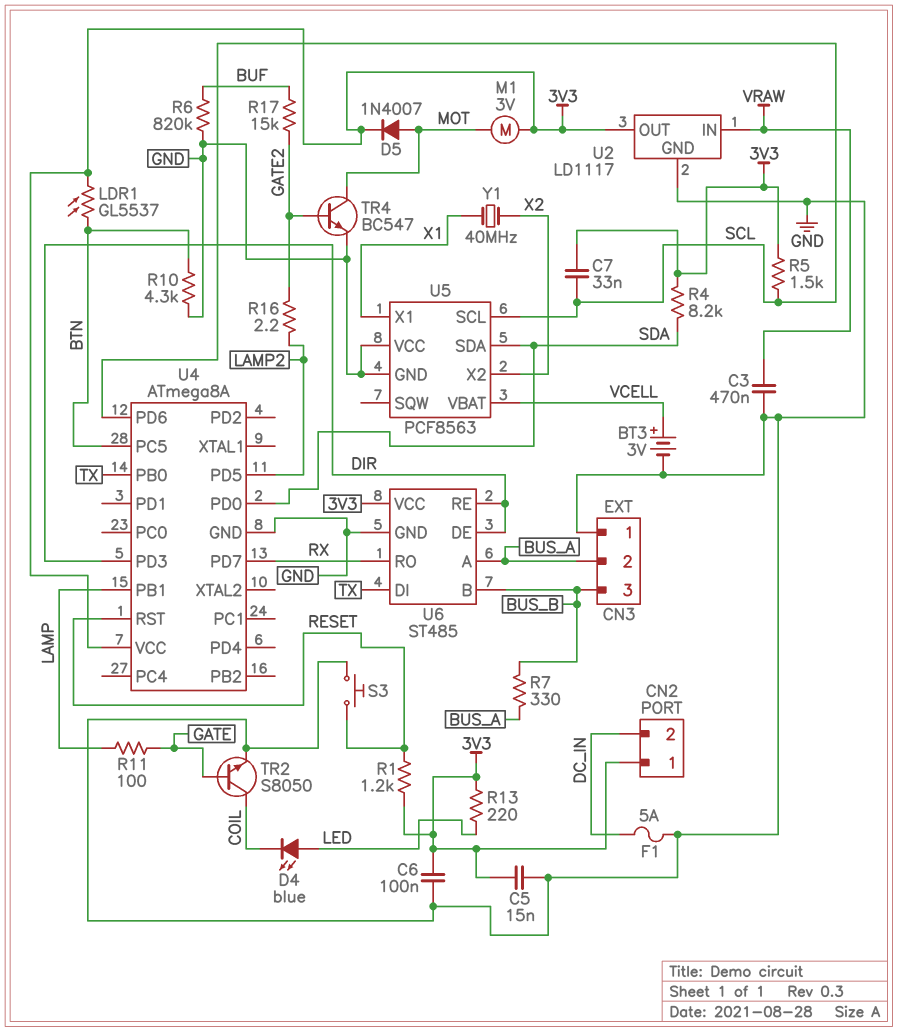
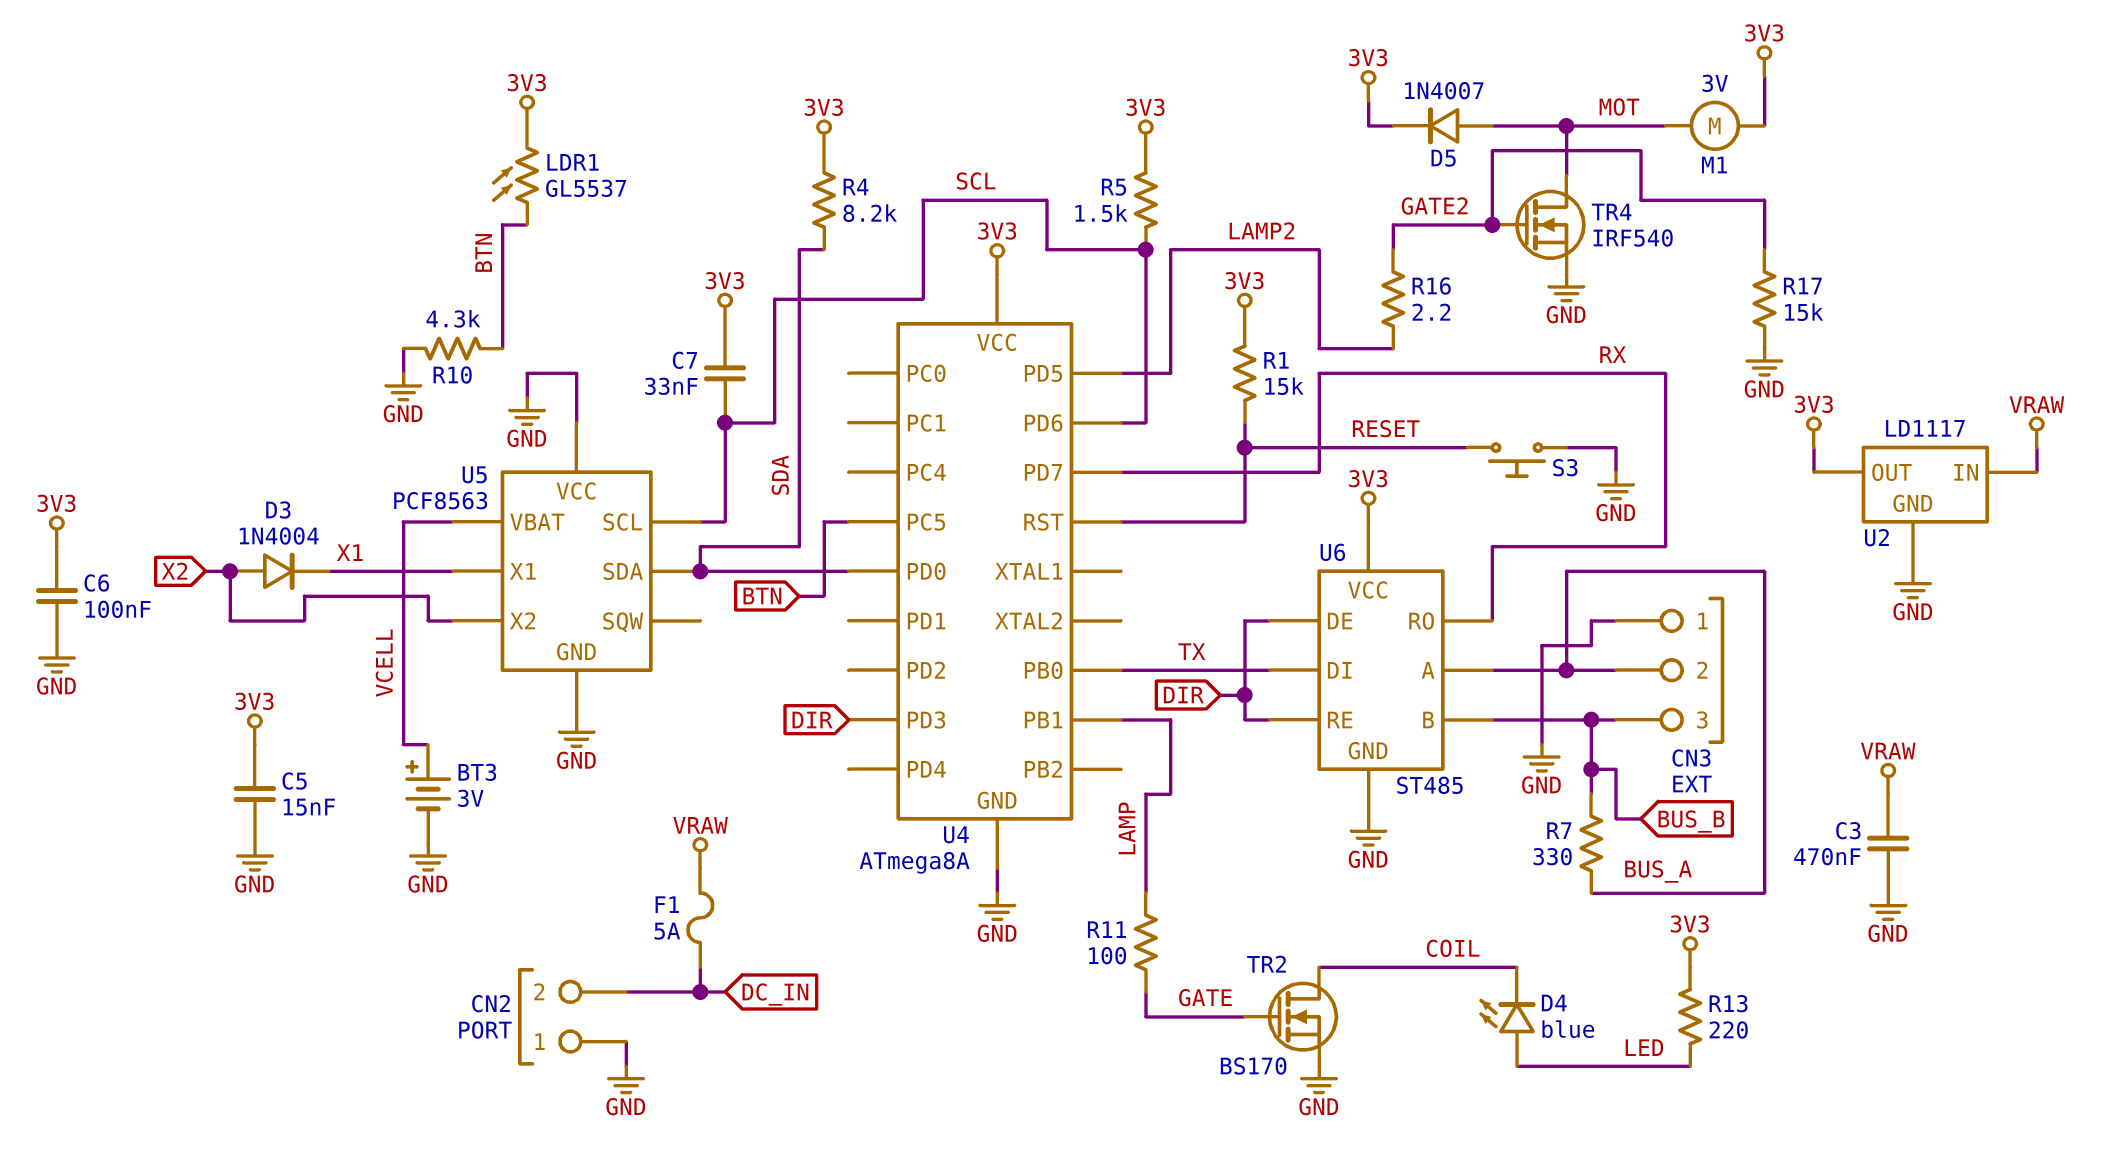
CN2 pin 1: 3V3 -> GND
D3: none -> diode 1N4004 (A X2, K X1)
F1: 5A (DC_IN, GND) -> 5A (DC_IN, VRAW)
R1: 1.2k (3V3, RESET) -> 15k (3V3, RESET)
R6: 820k (BUF, GND) -> none
R17: 15k (BUF, GATE2) -> 15k (GATE2, GND)
TR2: NPN S8050 (B GATE, C COIL, E GND) -> NMOS BS170 (G GATE, D COIL, S GND)
TR4: NPN BC547 (B GATE2, C MOT, E GND) -> NMOS IRF540 (G GATE2, D MOT, S GND)
Y1: 40MHz (X1, X2) -> none

